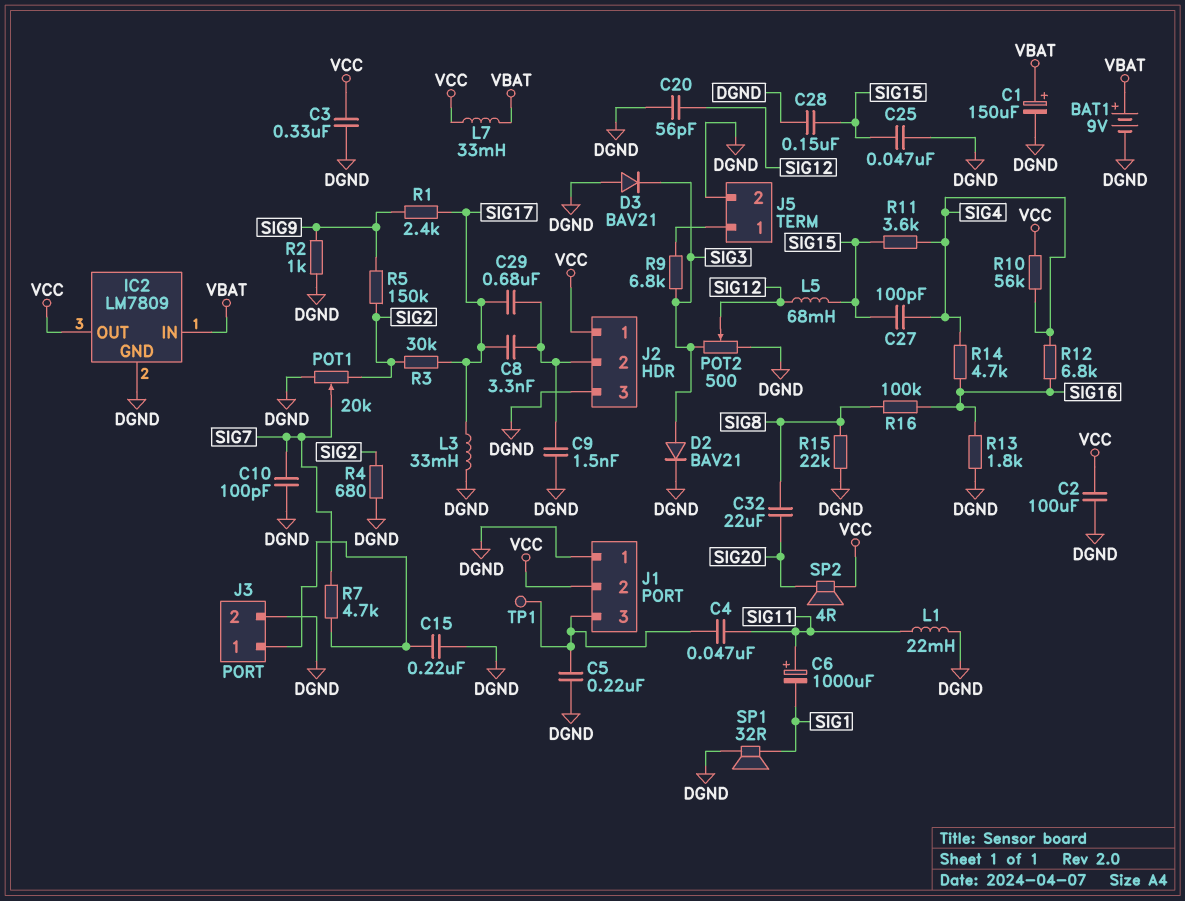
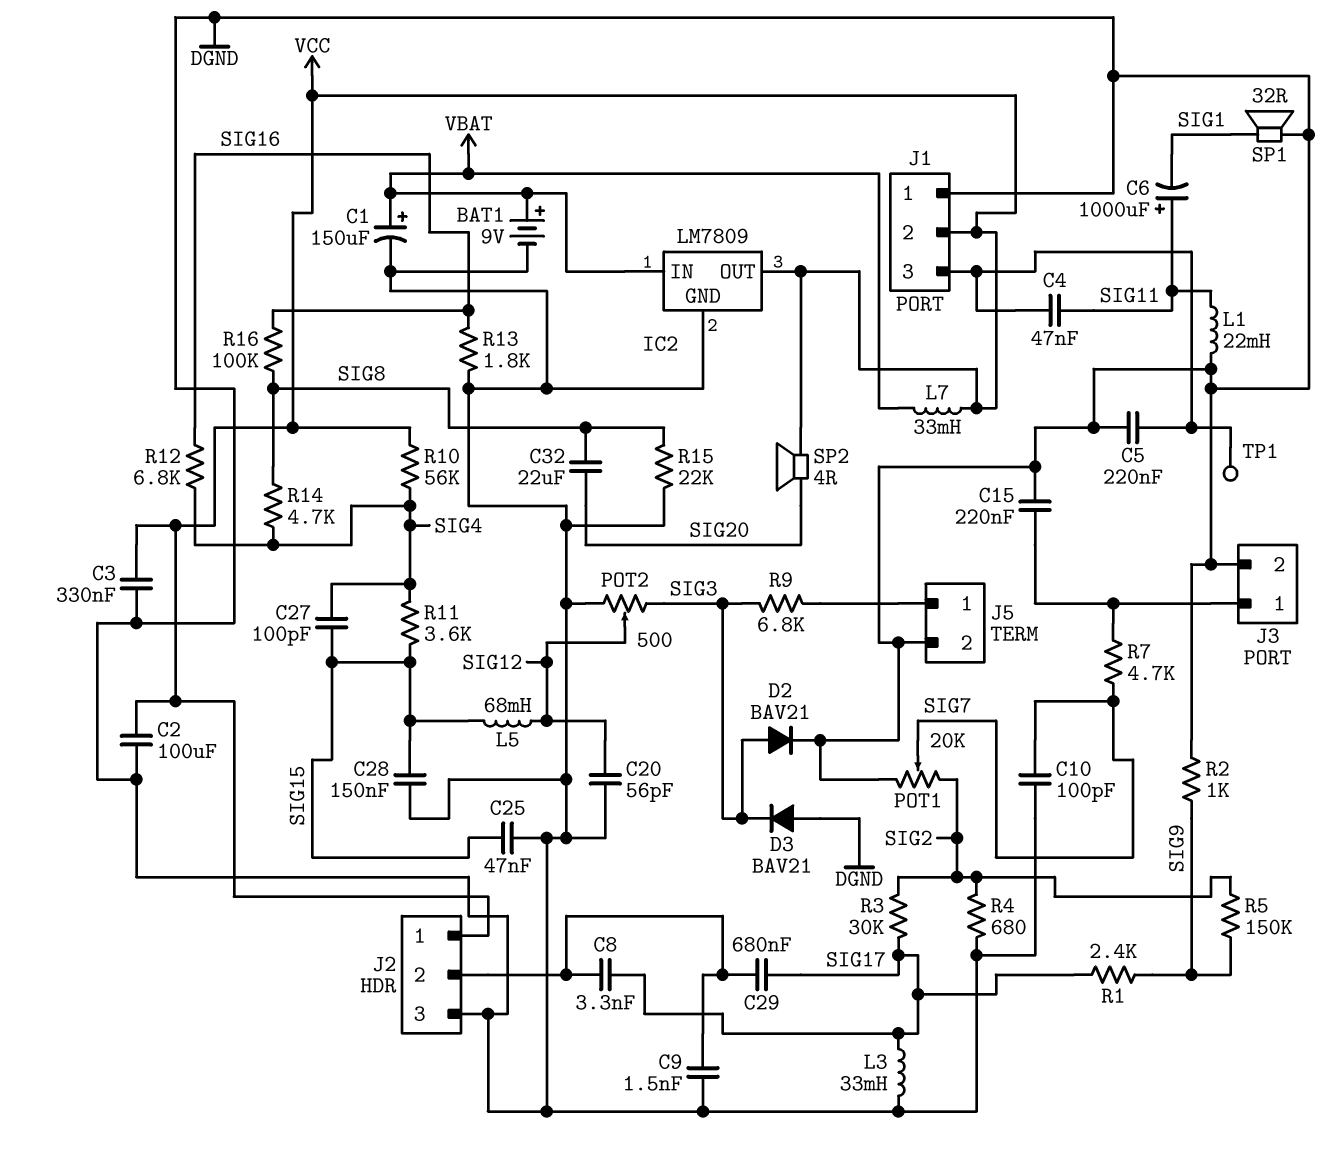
R14: 4.7k (SIG4, SIG16) -> 4.7k (SIG4, SIG8)

